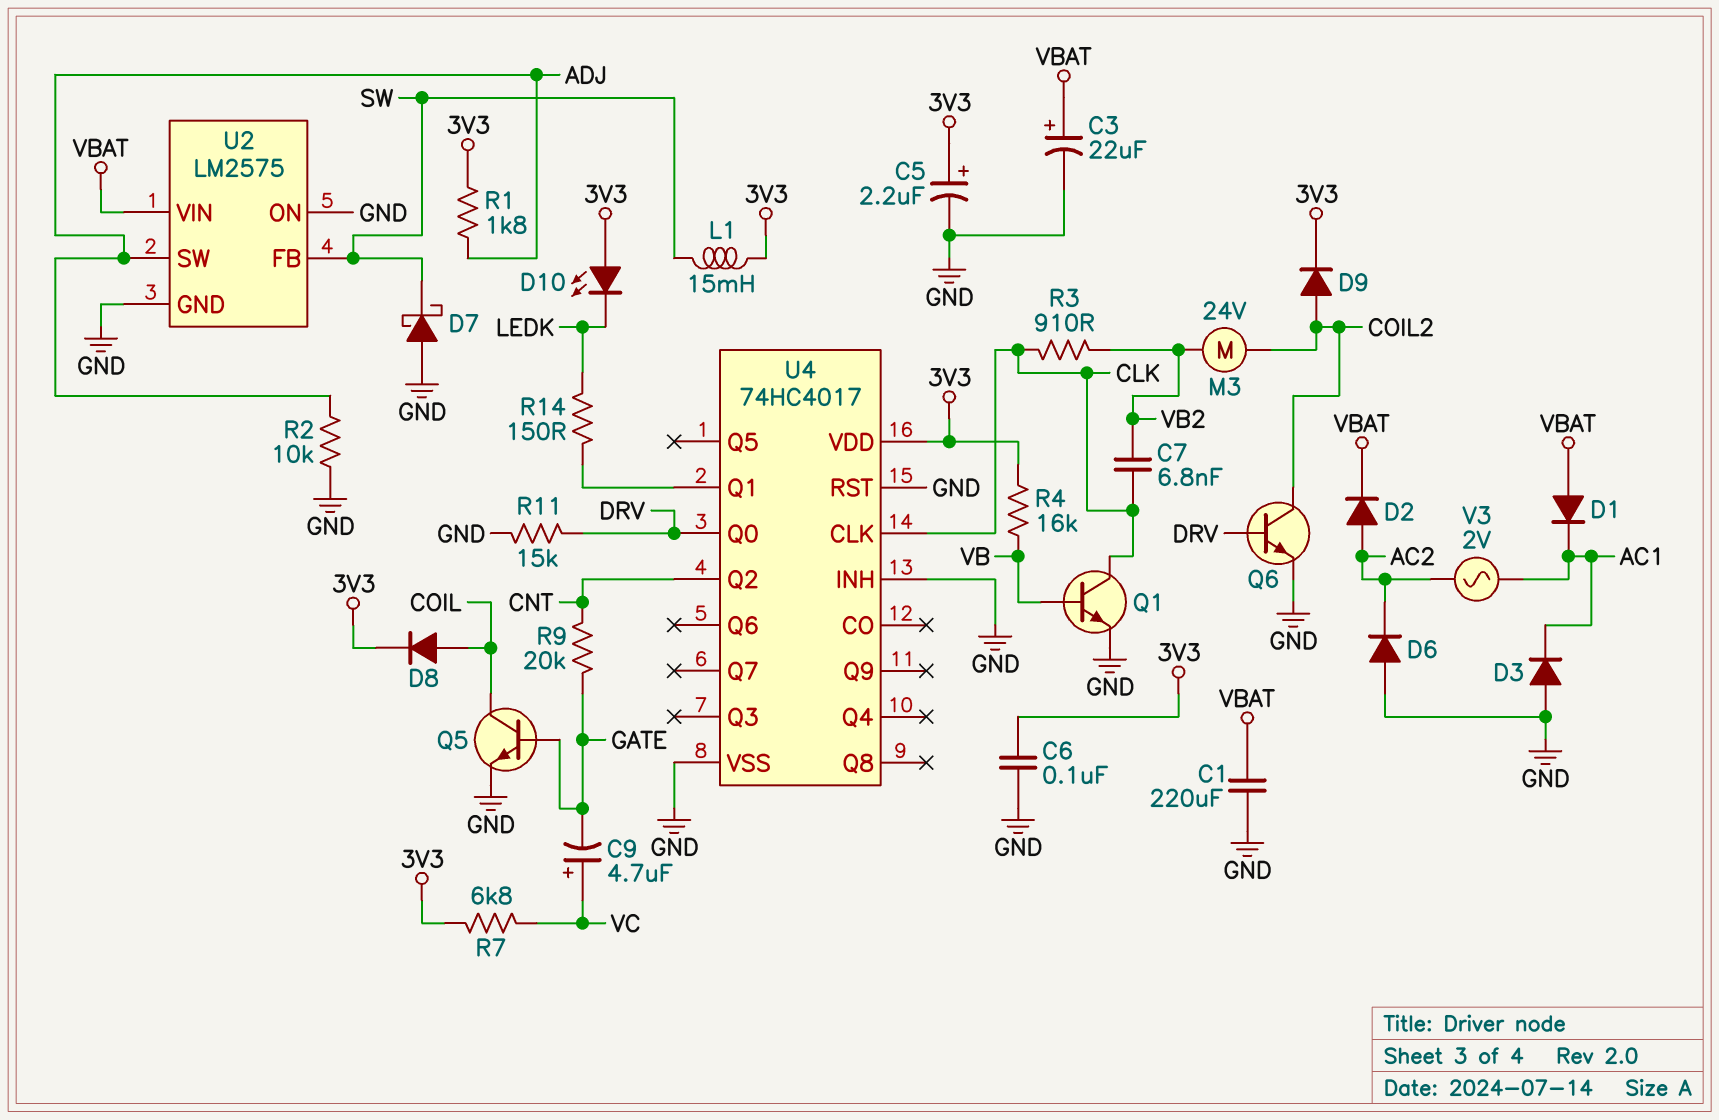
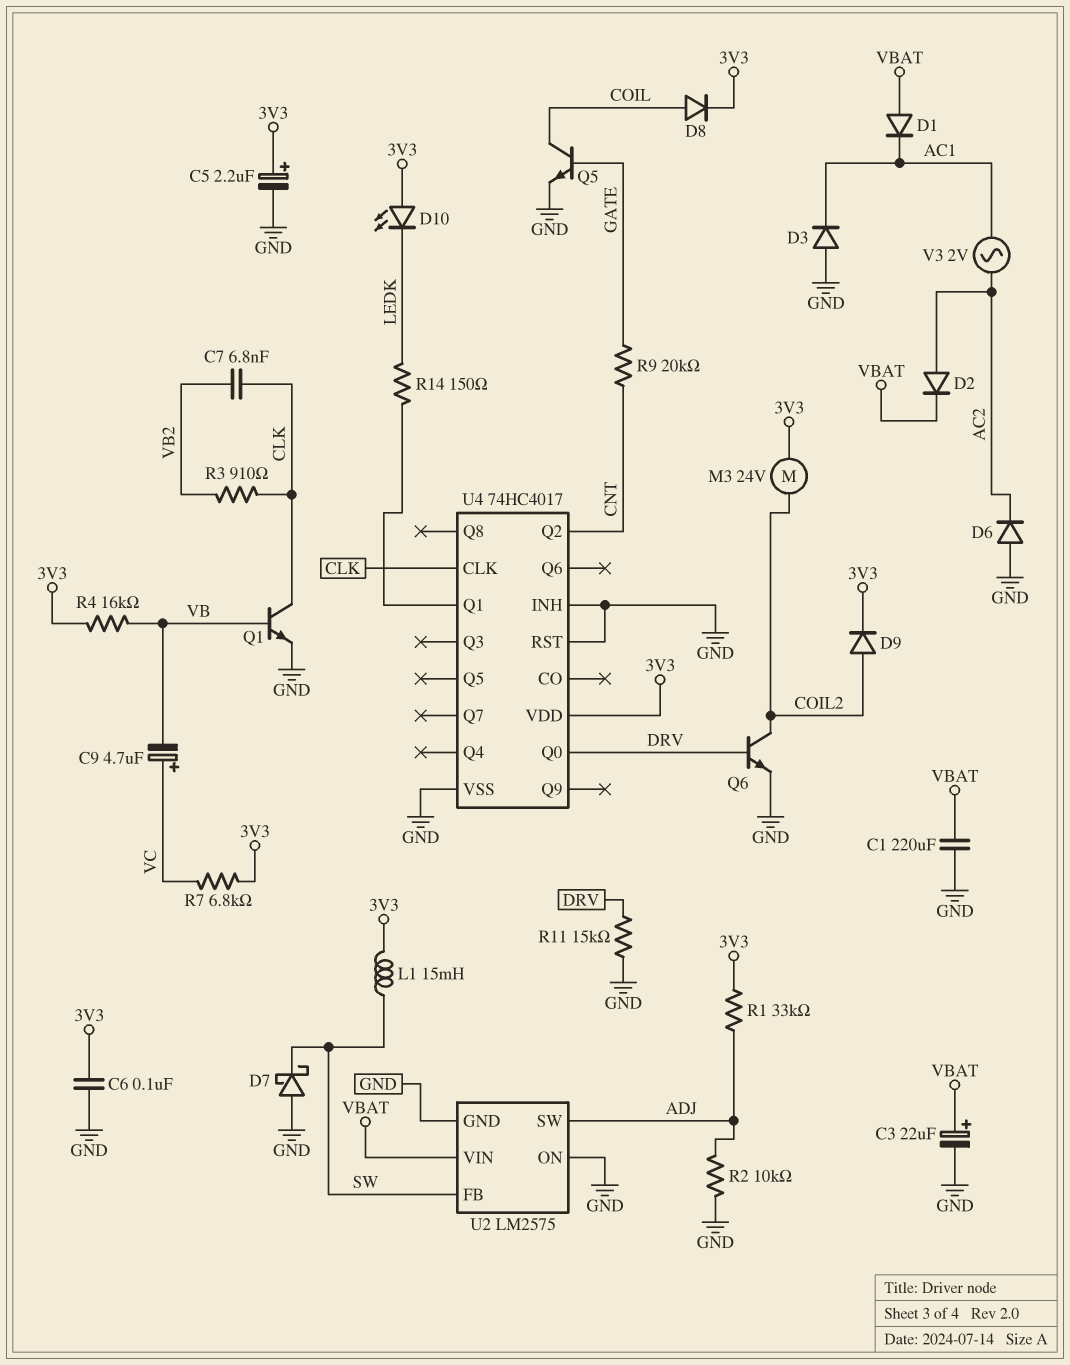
C9: 4.7uF (plus VC, minus GATE) -> 4.7uF (plus VC, minus VB)
M3: motor 24V (COIL2, VB2) -> motor 24V (3V3, COIL2)
R1: 1.8k (3V3, ADJ) -> 33k (3V3, ADJ)

